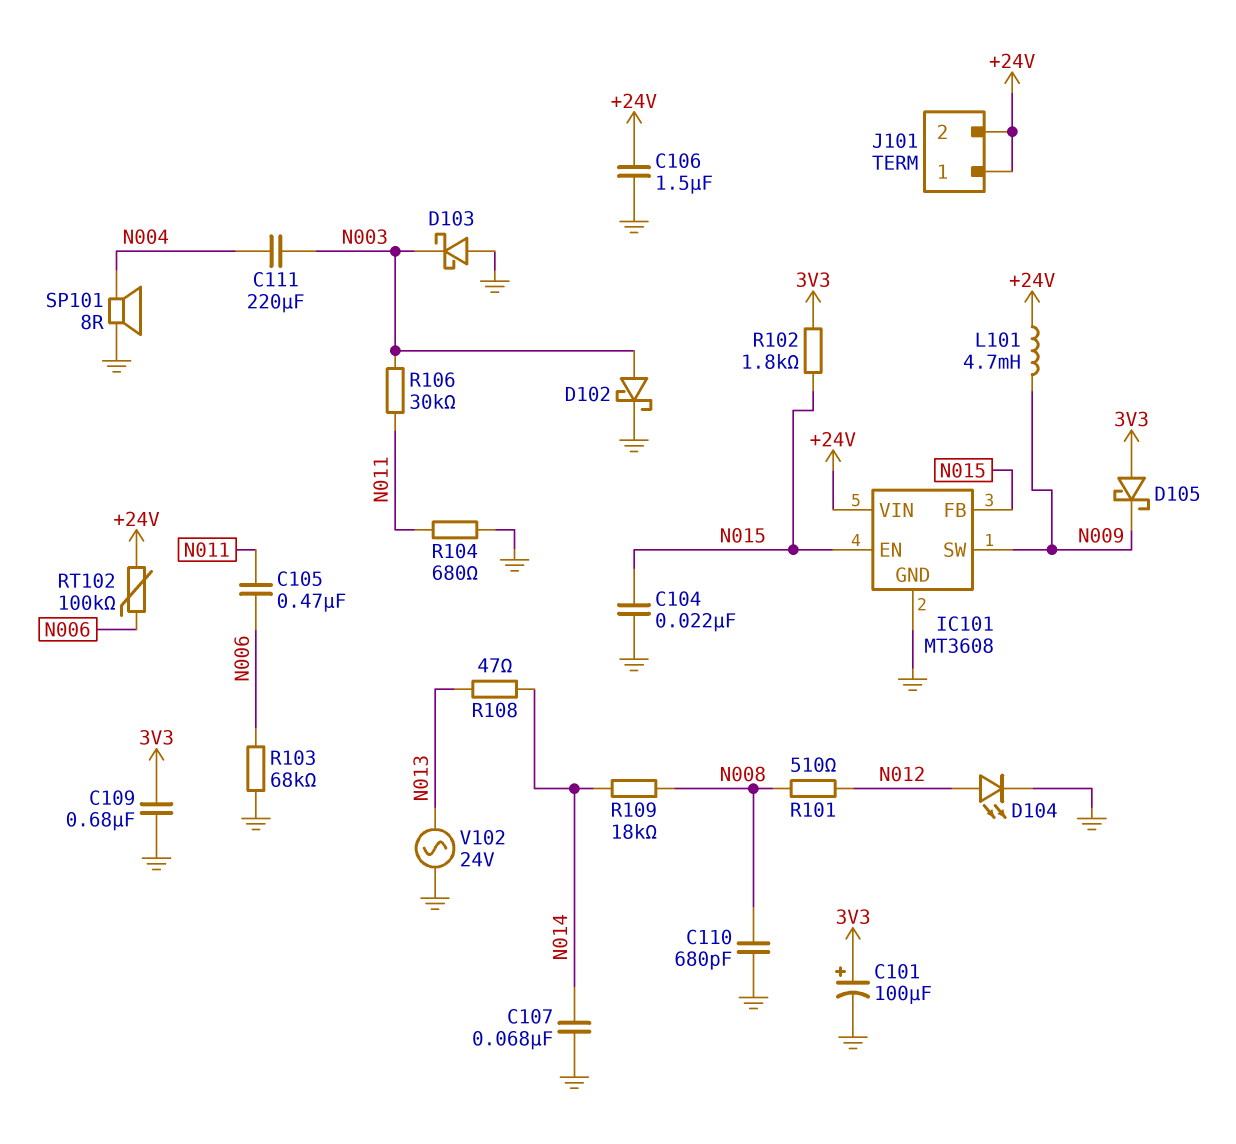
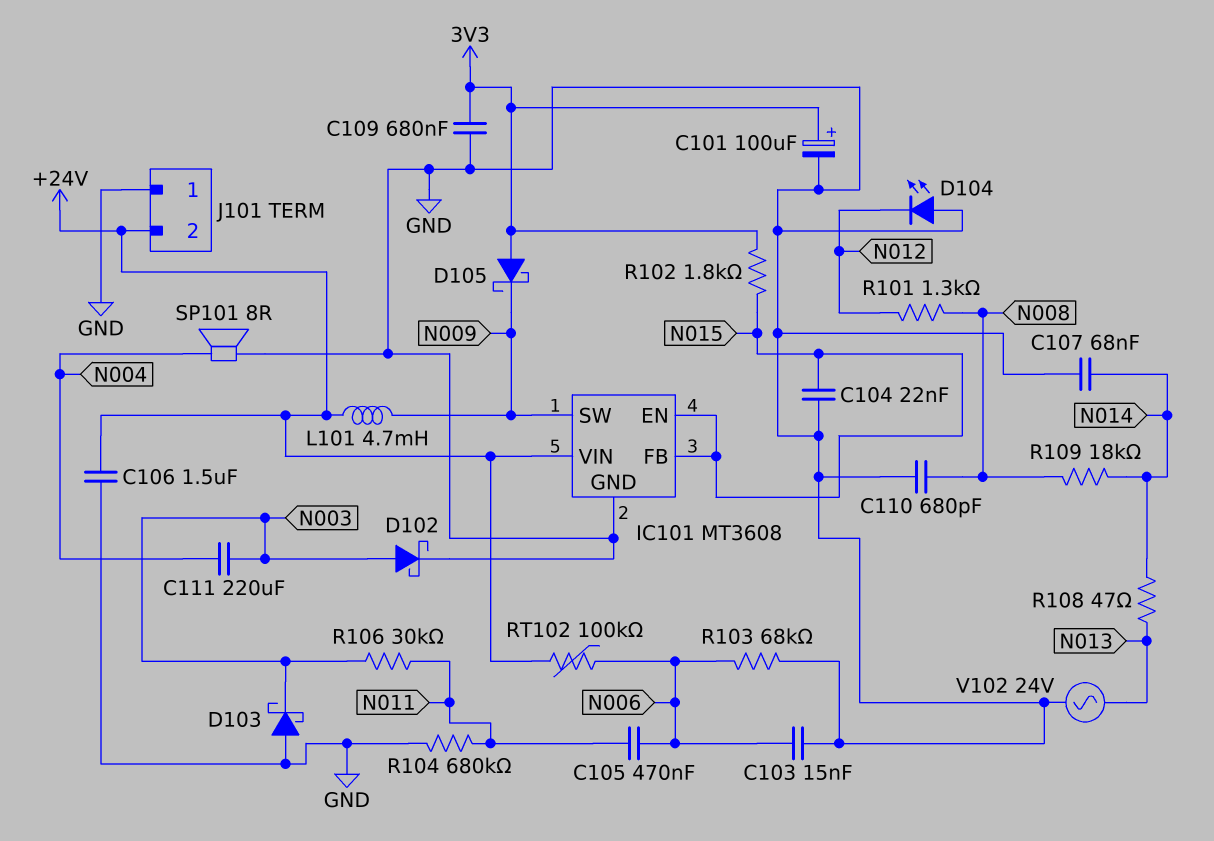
C103: none -> 15nF (GND, N006)
D104: LED (A N012, K GND) -> LED (A GND, K N012)
J101 pin 1: +24V -> GND
R101: 510 (N008, N012) -> 1.3k (N008, N012)
R104: 680 (GND, N011) -> 680k (GND, N011)

